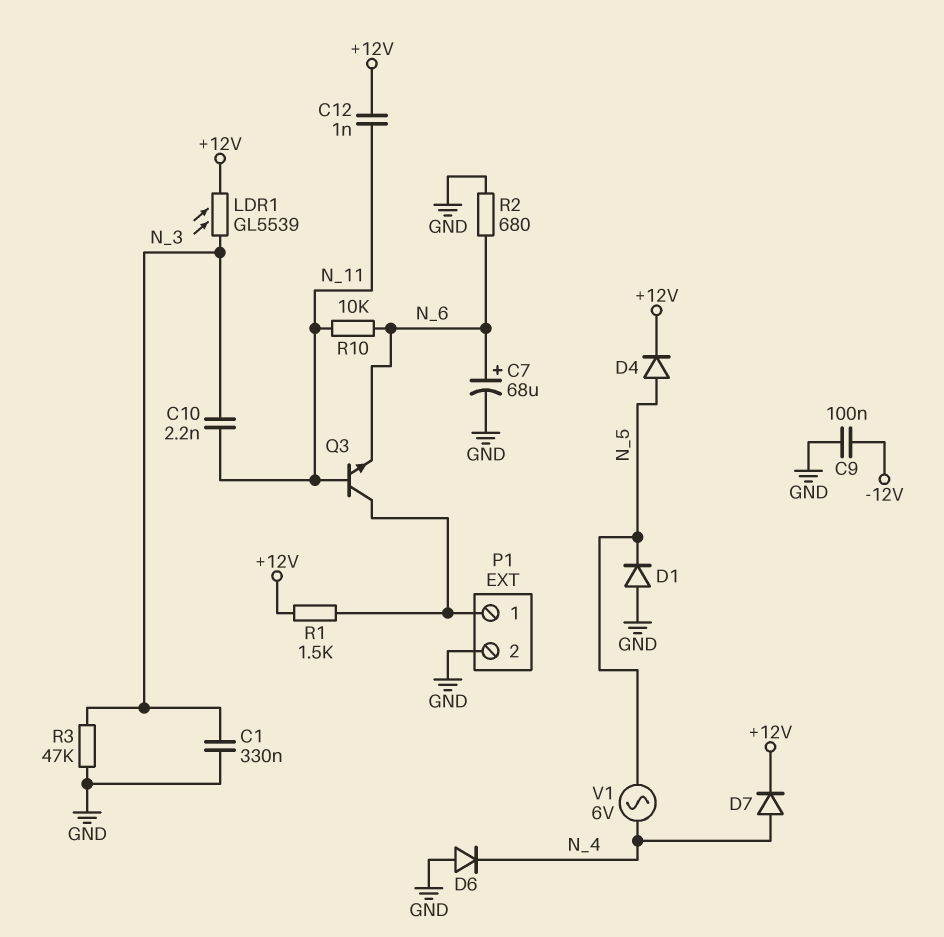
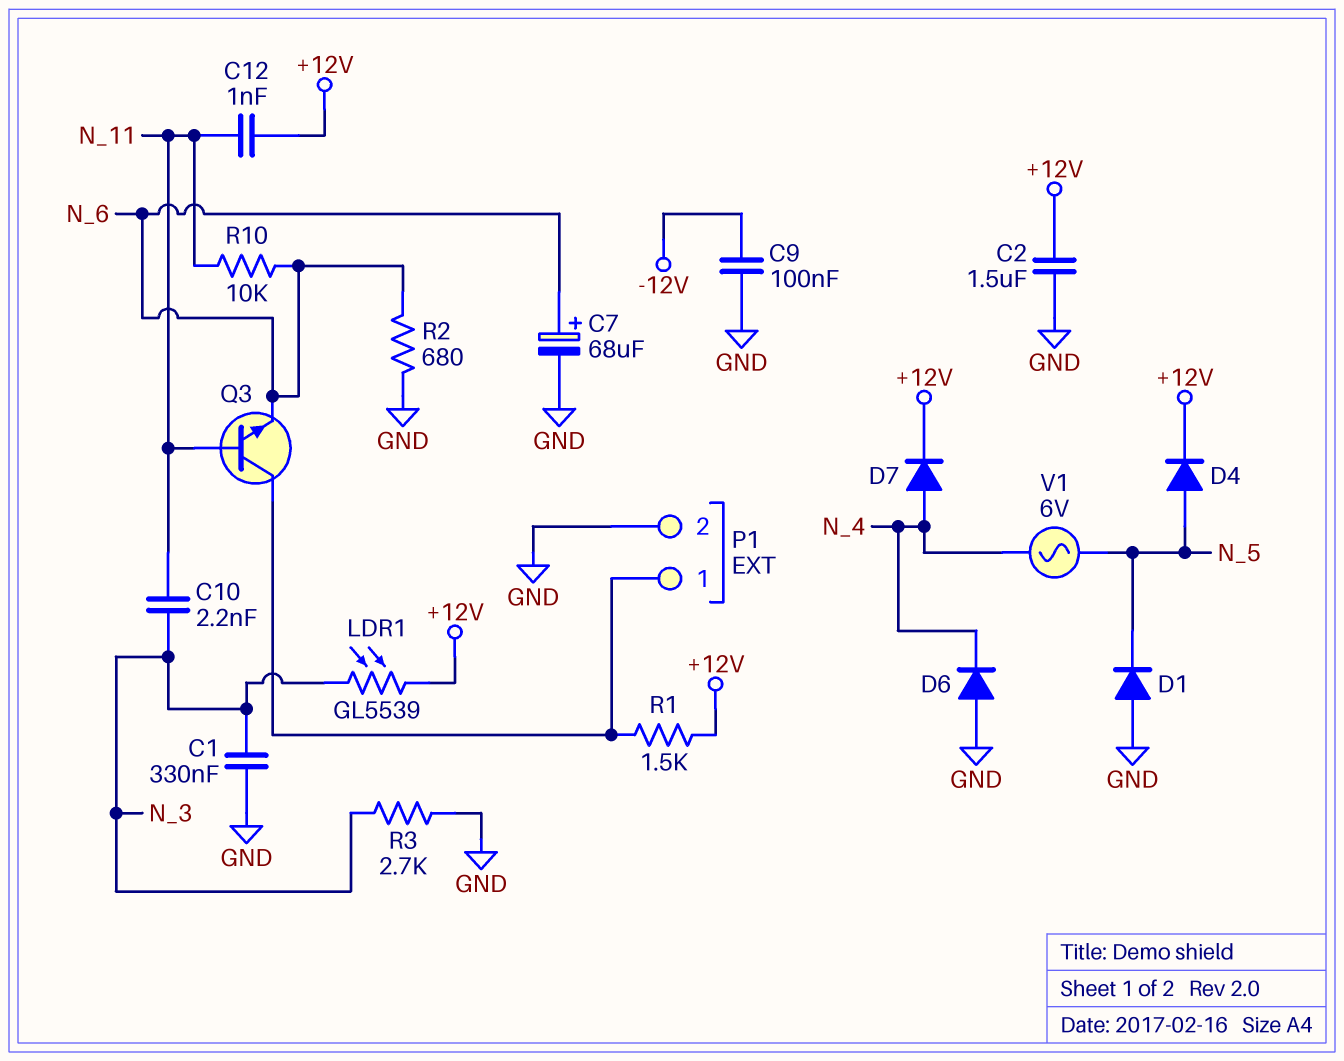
C2: none -> 1.5uF (+12V, GND)
R3: 47k (GND, N_3) -> 2.7k (GND, N_3)

